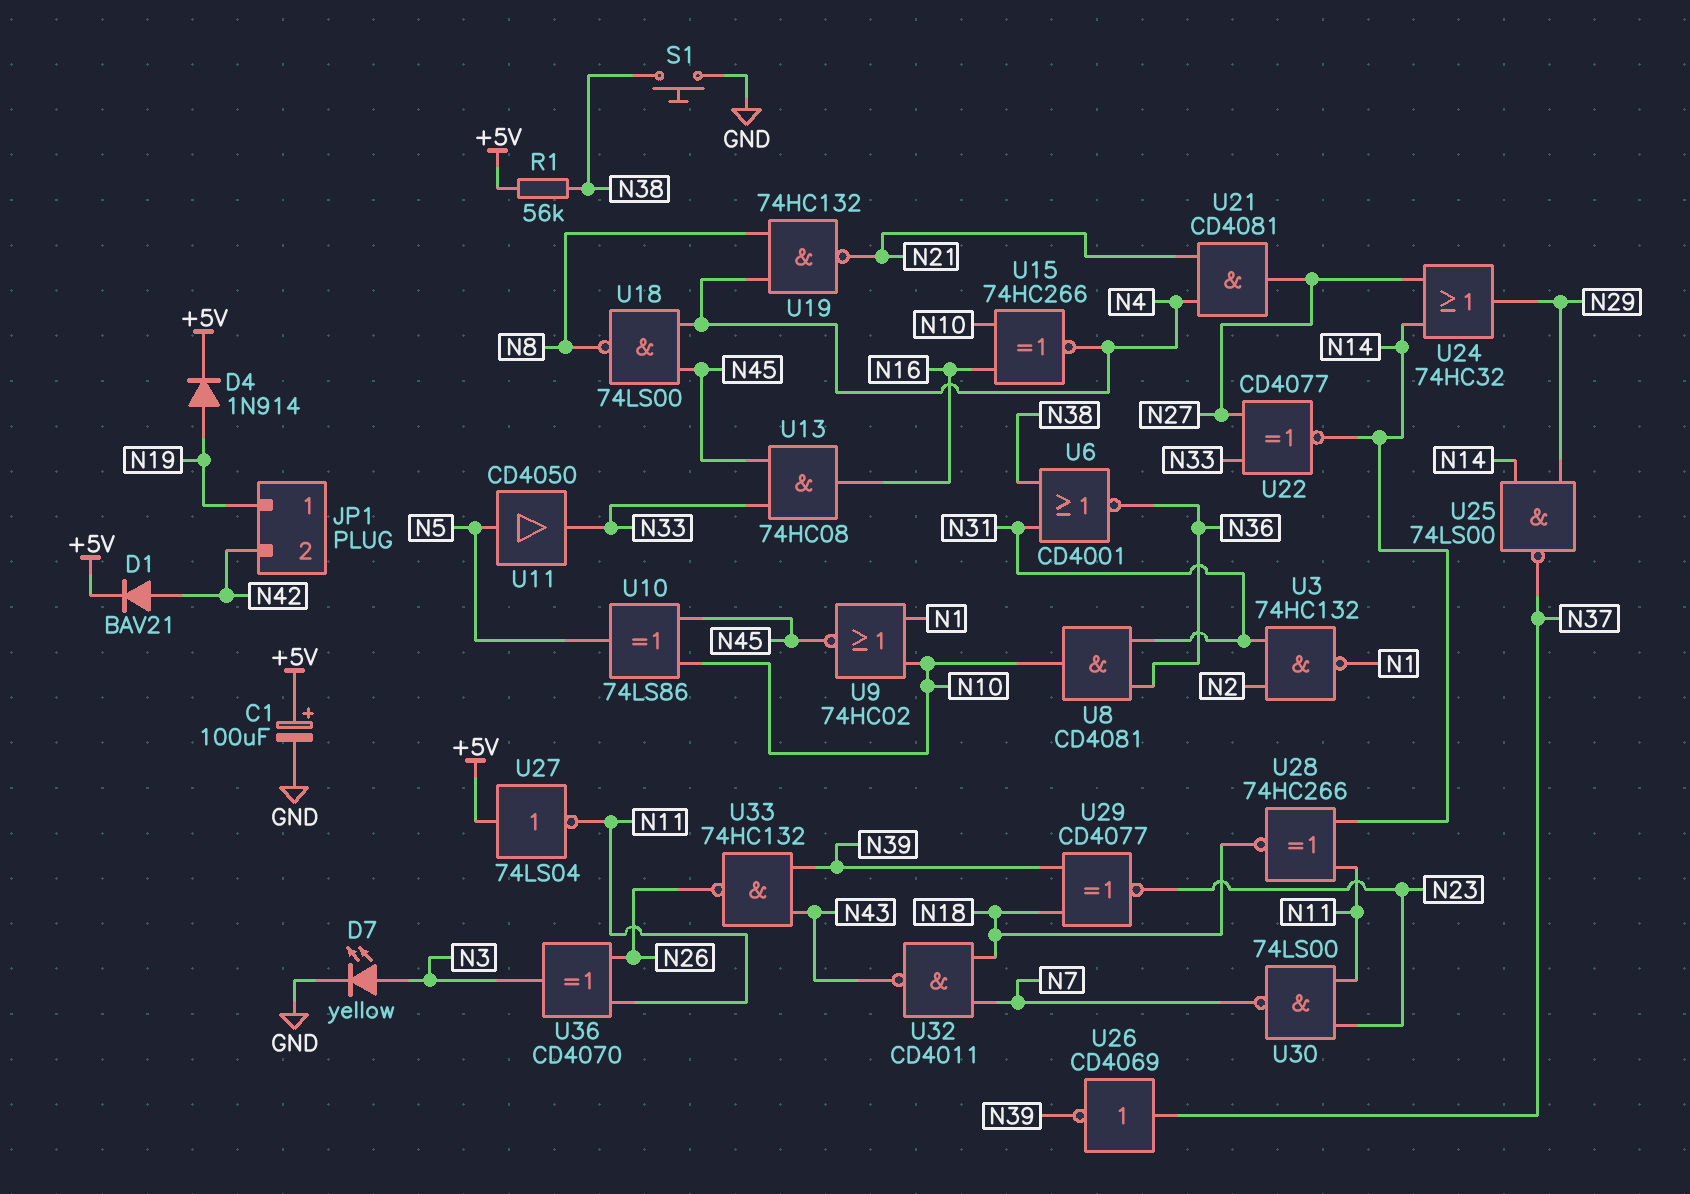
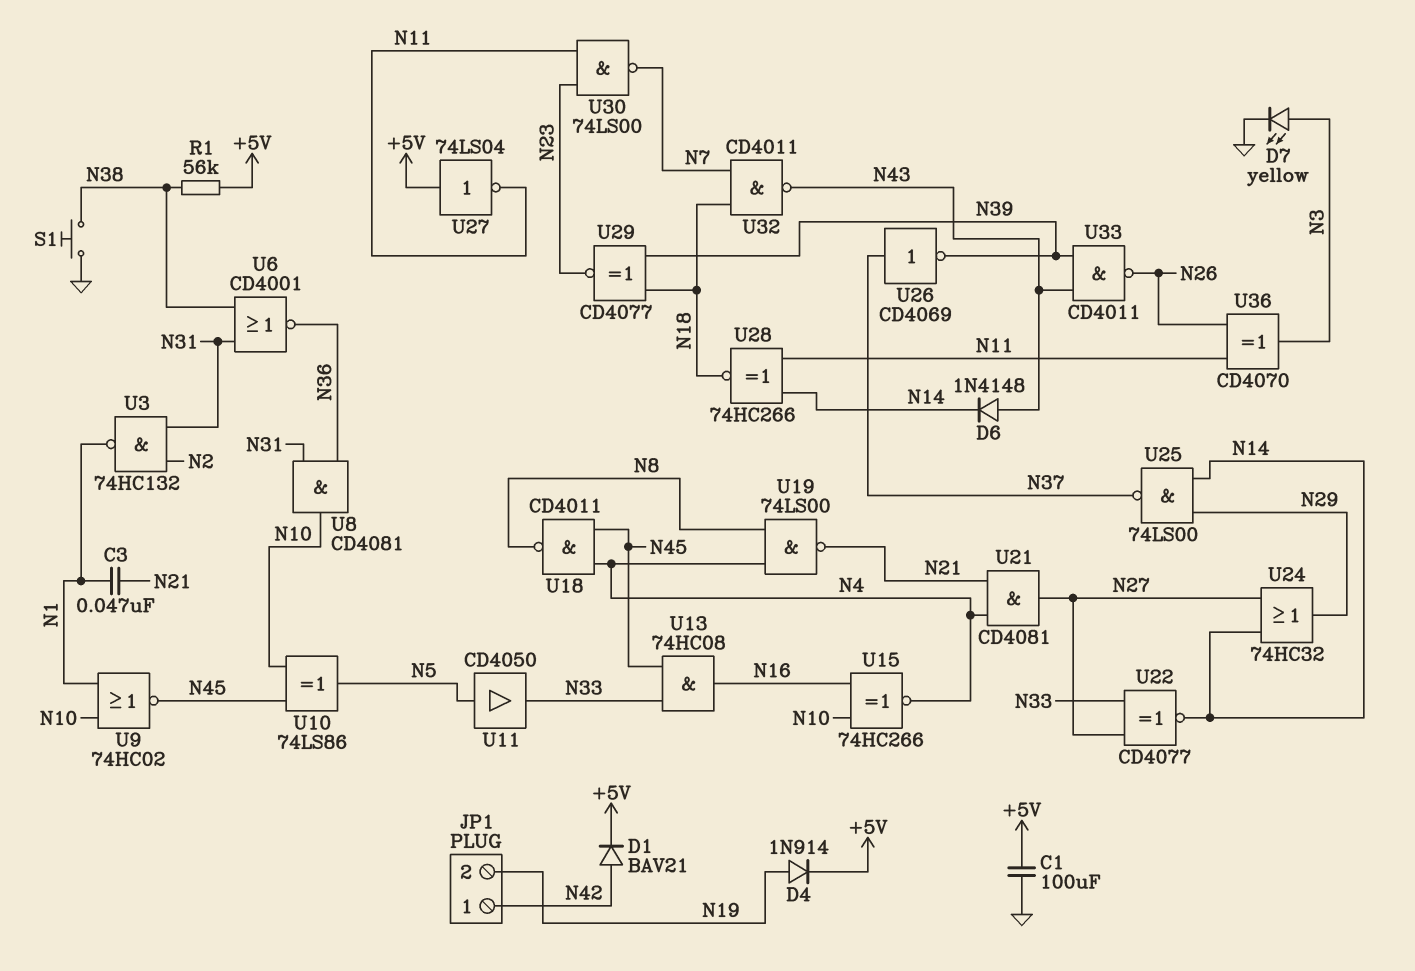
C1: 100uF (plus +5V, minus GND) -> 100uF (+5V, GND)
C3: none -> 47nF (N1, N21)
D6: none -> diode 1N4148 (A N43, K N14)
JP1 pin 1: N19 -> N42
JP1 pin 2: N42 -> N19
U18: NAND 74LS00 (in N4, in N45, out N8) -> NAND CD4011 (in N4, in N45, out N8)
U19: NAND 74HC132 (in N4, in N8, out N21) -> NAND 74LS00 (in N4, in N8, out N21)
U33: NAND 74HC132 (in N39, in N43, out N26) -> NAND CD4011 (in N39, in N43, out N26)

